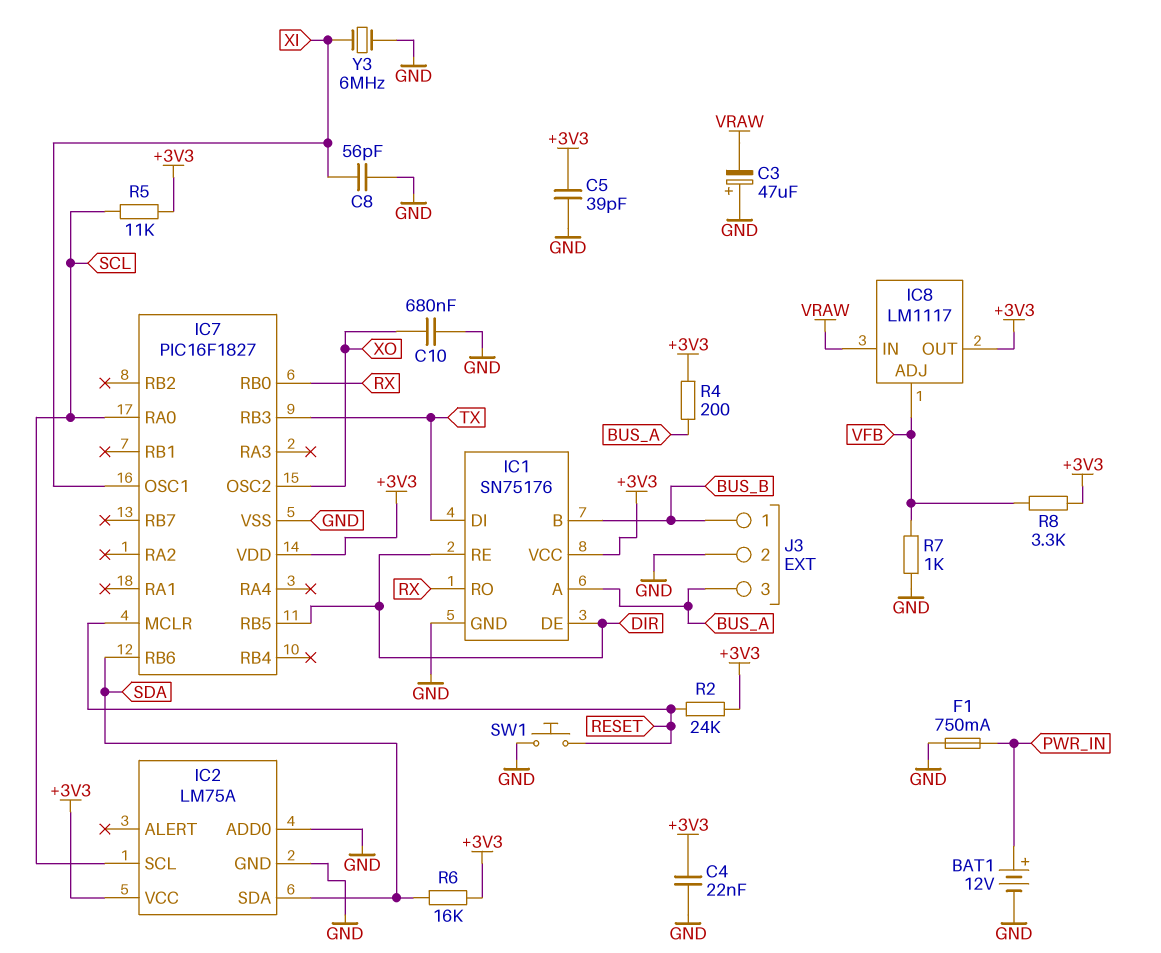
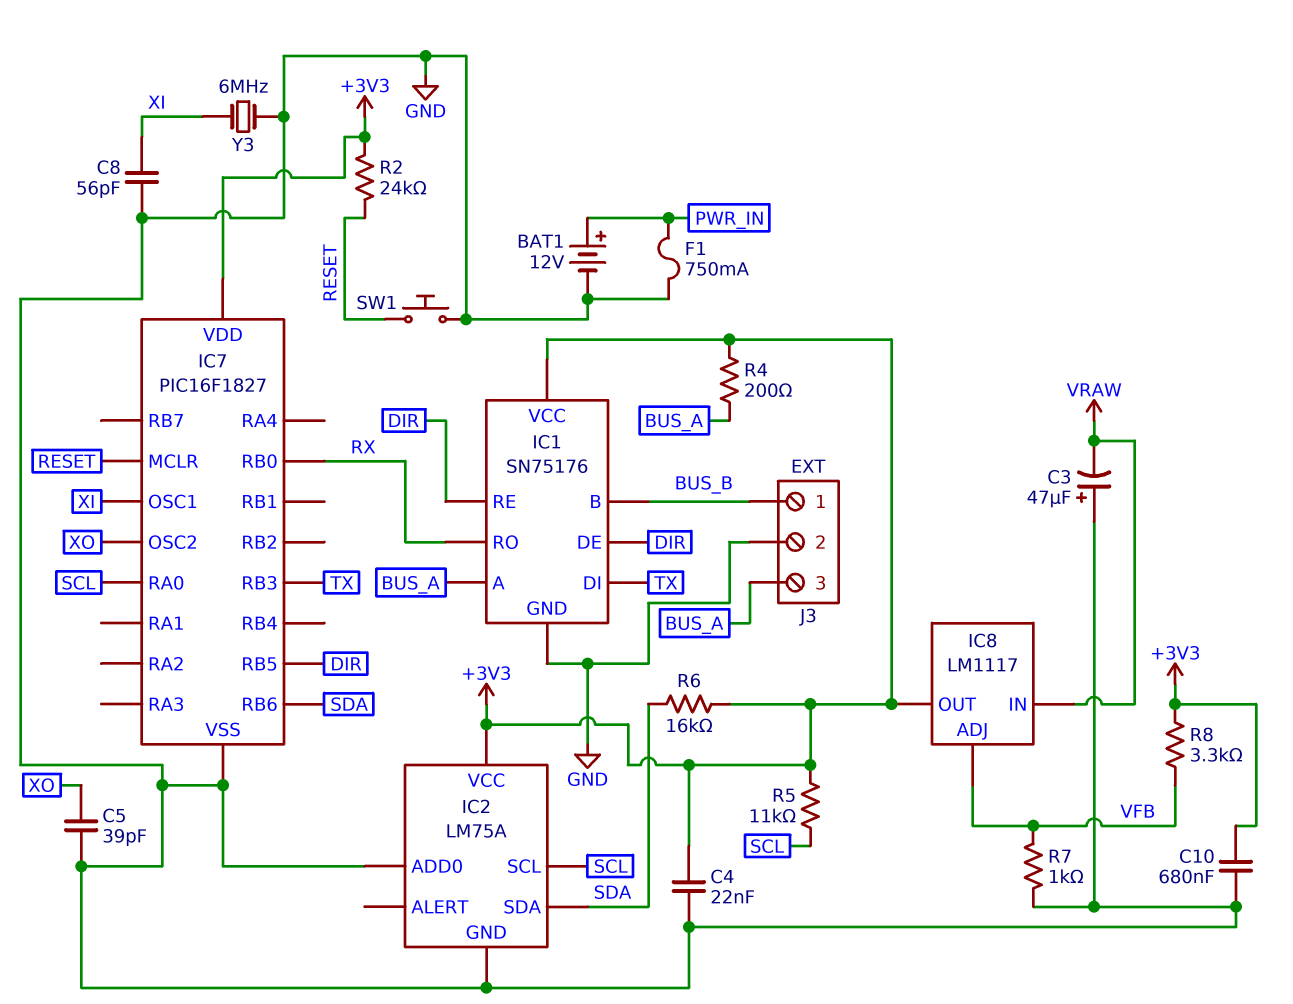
C5: 39pF (+3V3, GND) -> 39pF (GND, XO)
C10: 680nF (GND, XO) -> 680nF (+3V3, GND)

